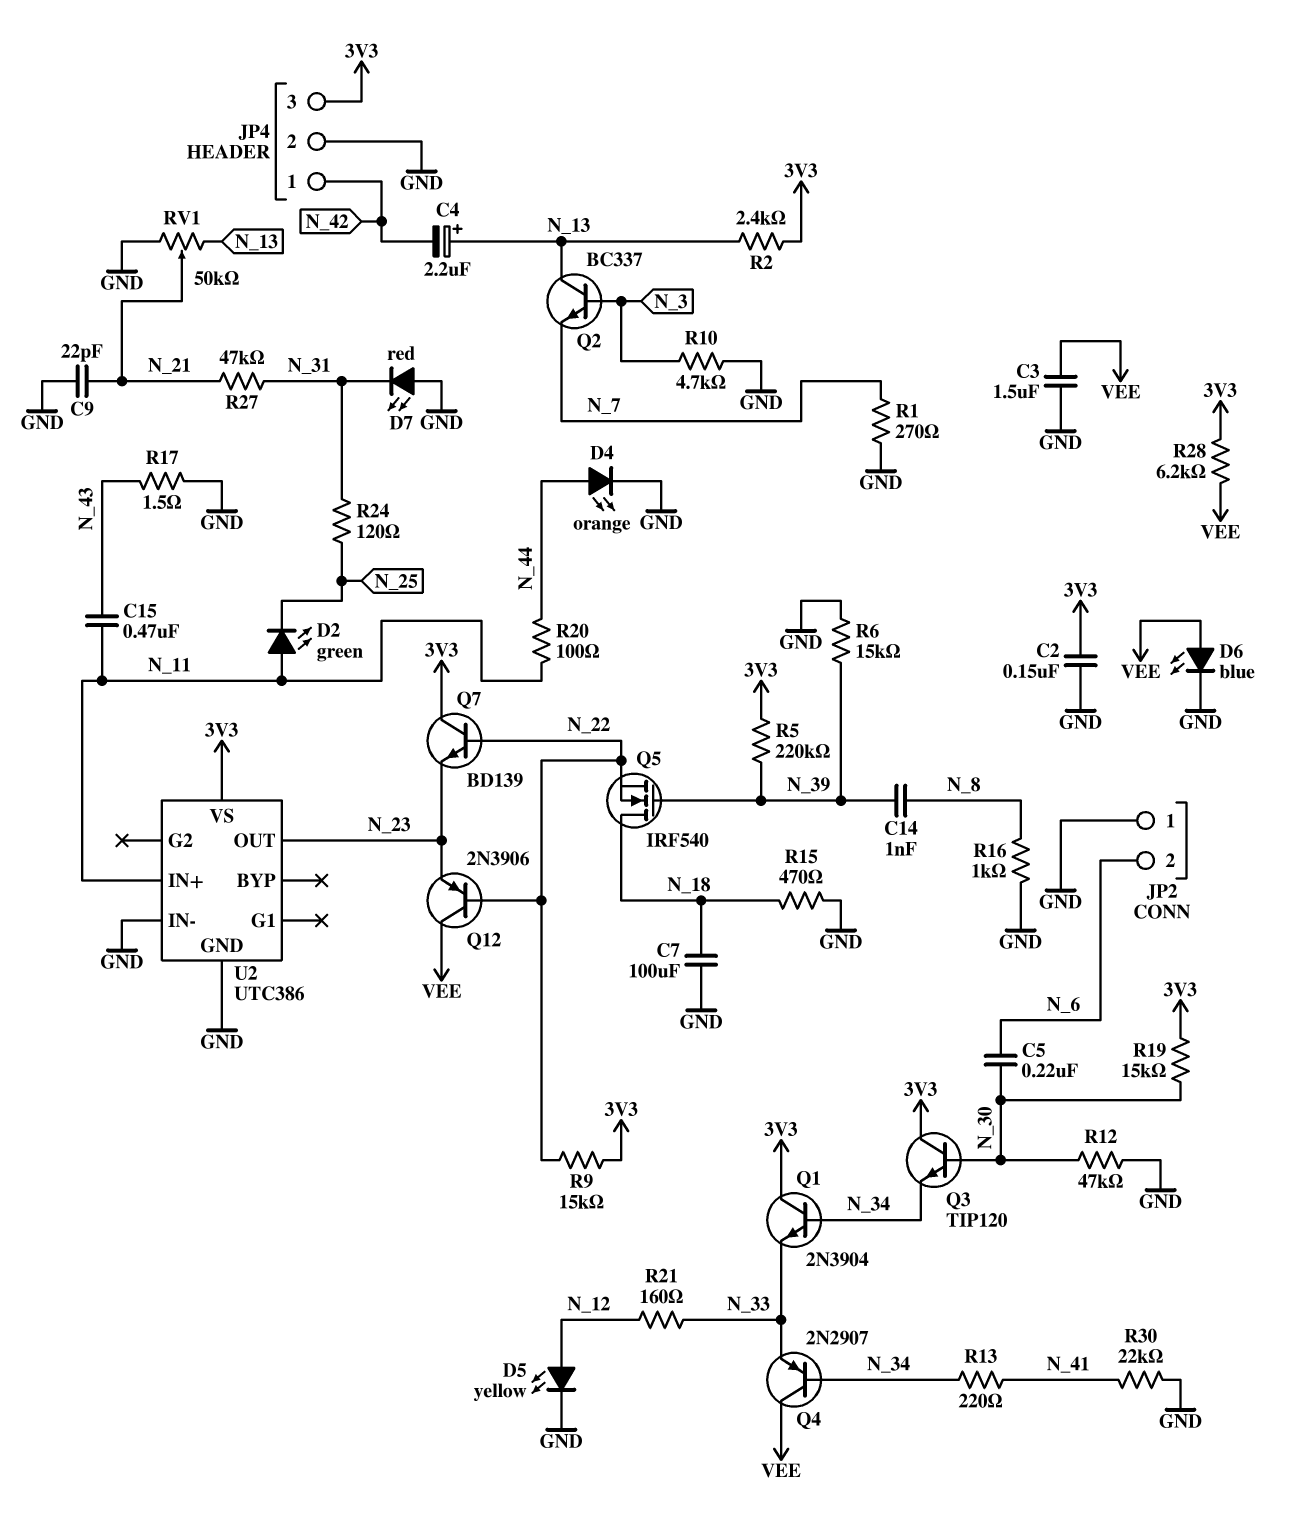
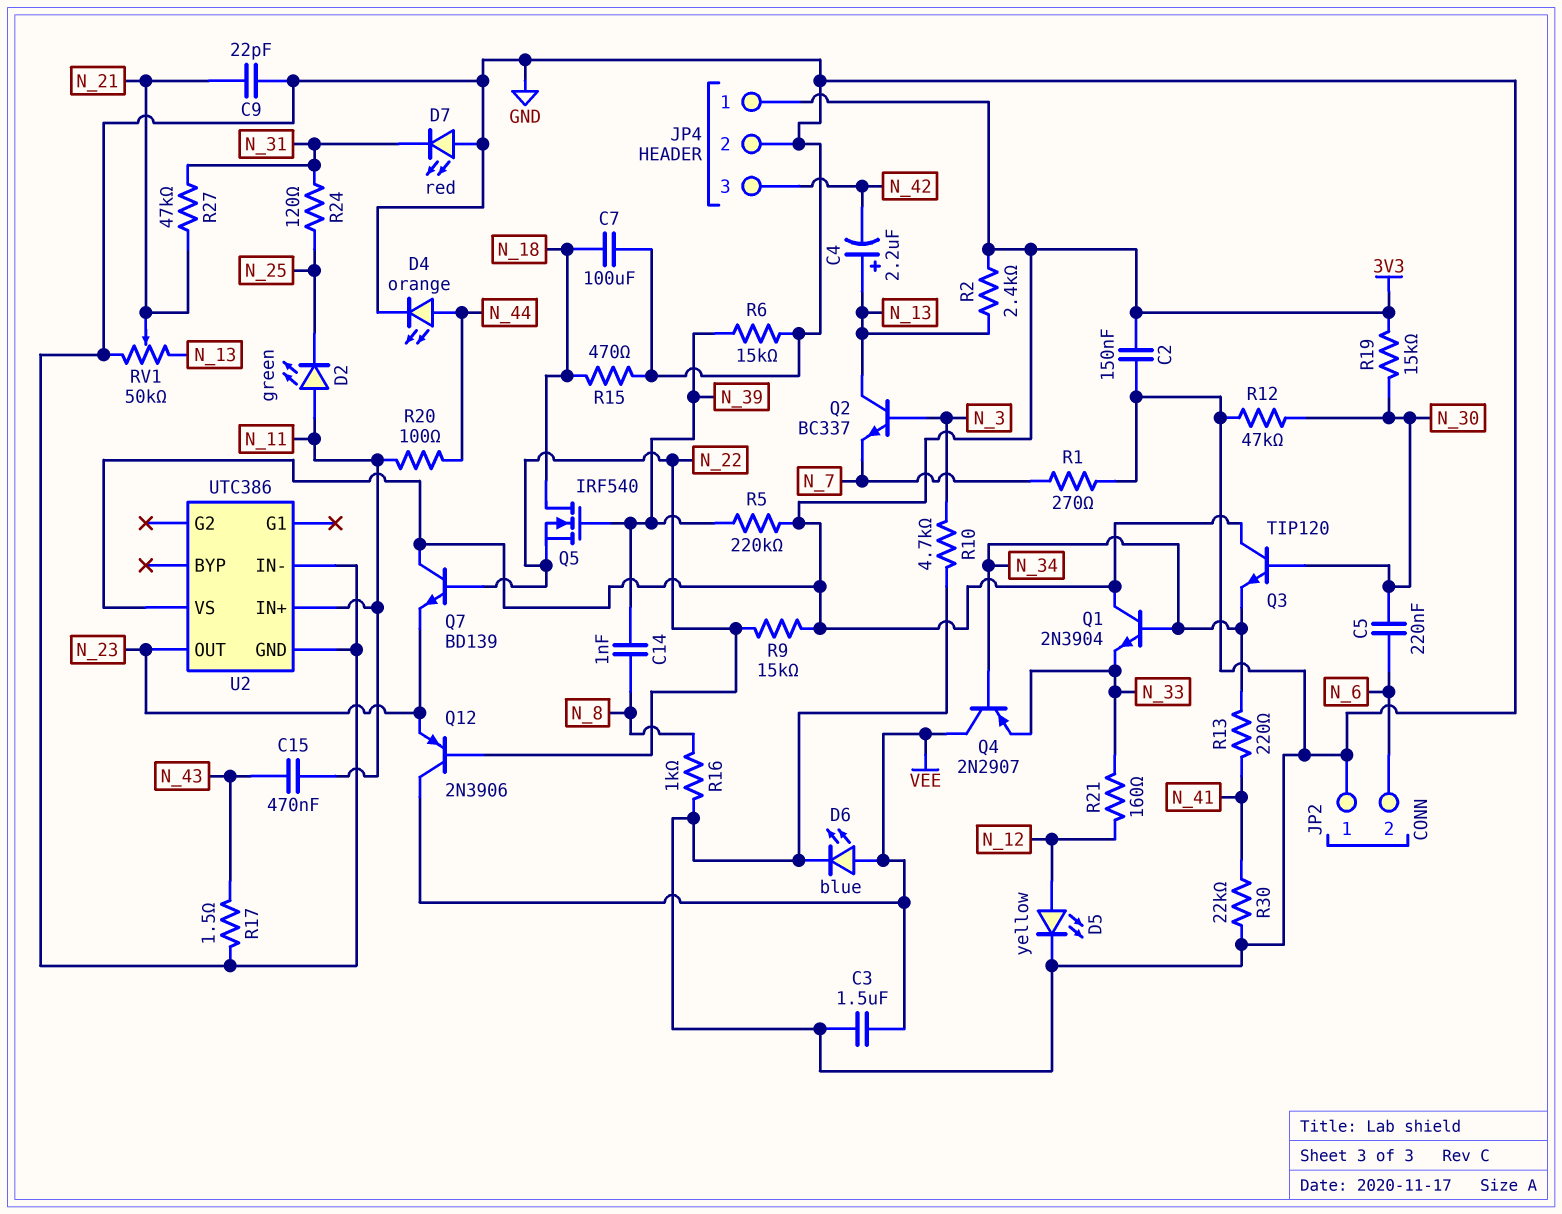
JP4 pin 1: N_42 -> 3V3
JP4 pin 3: 3V3 -> N_42
R28: 6.2k (3V3, VEE) -> none

